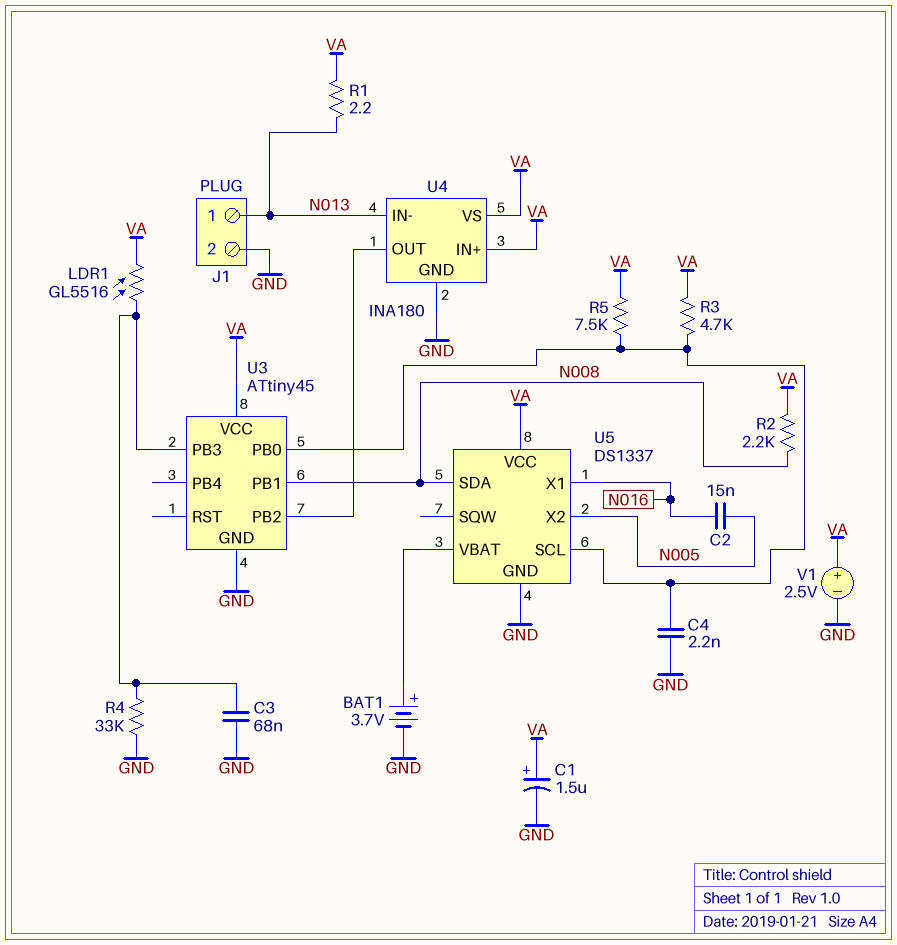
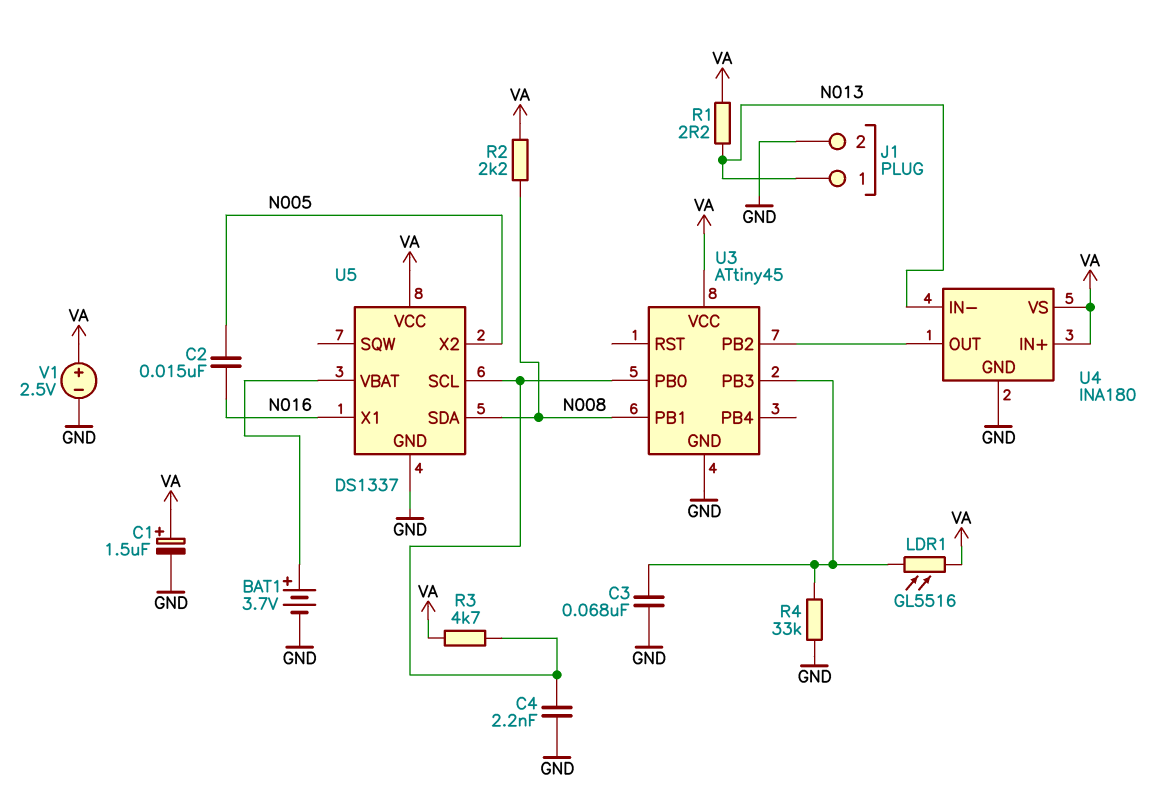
R5: 7.5k (U3/PB0, VA) -> none

